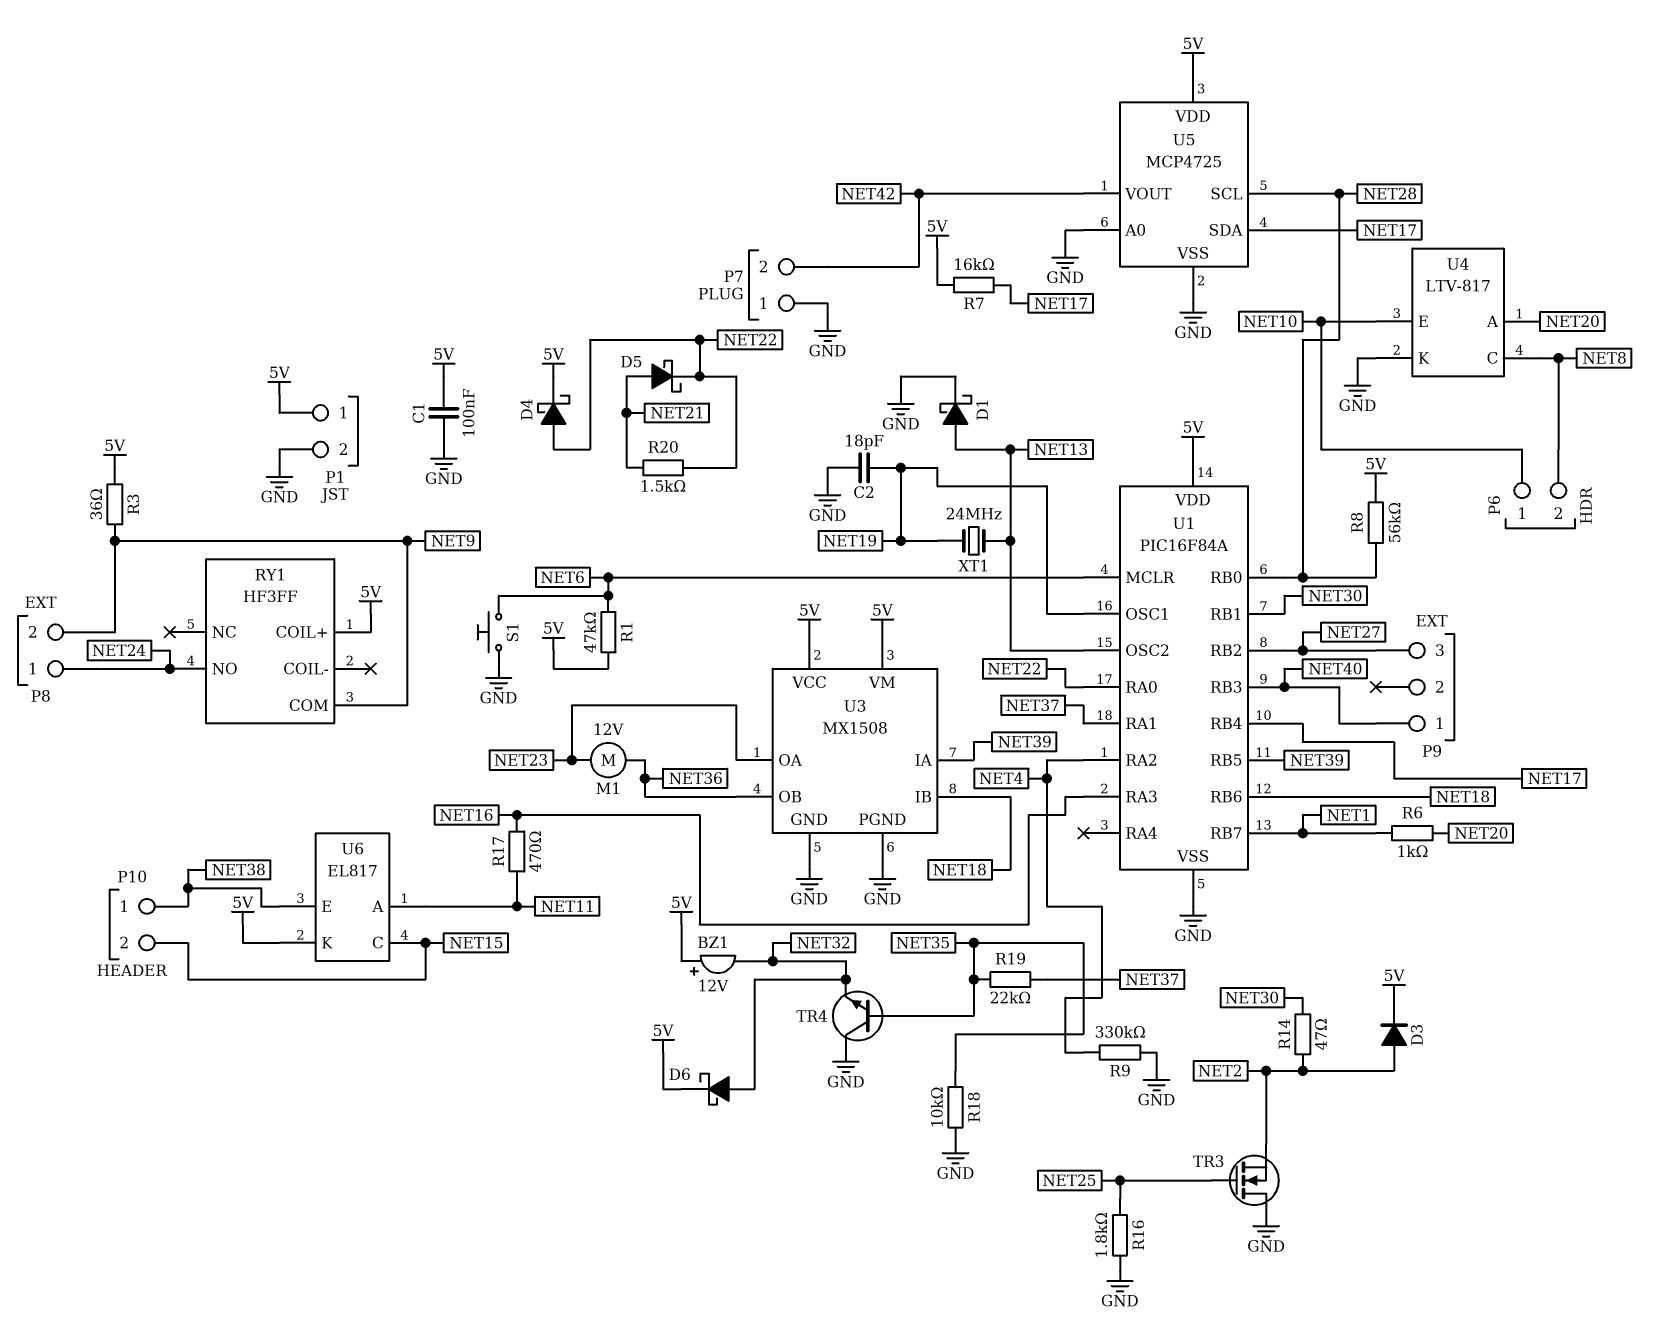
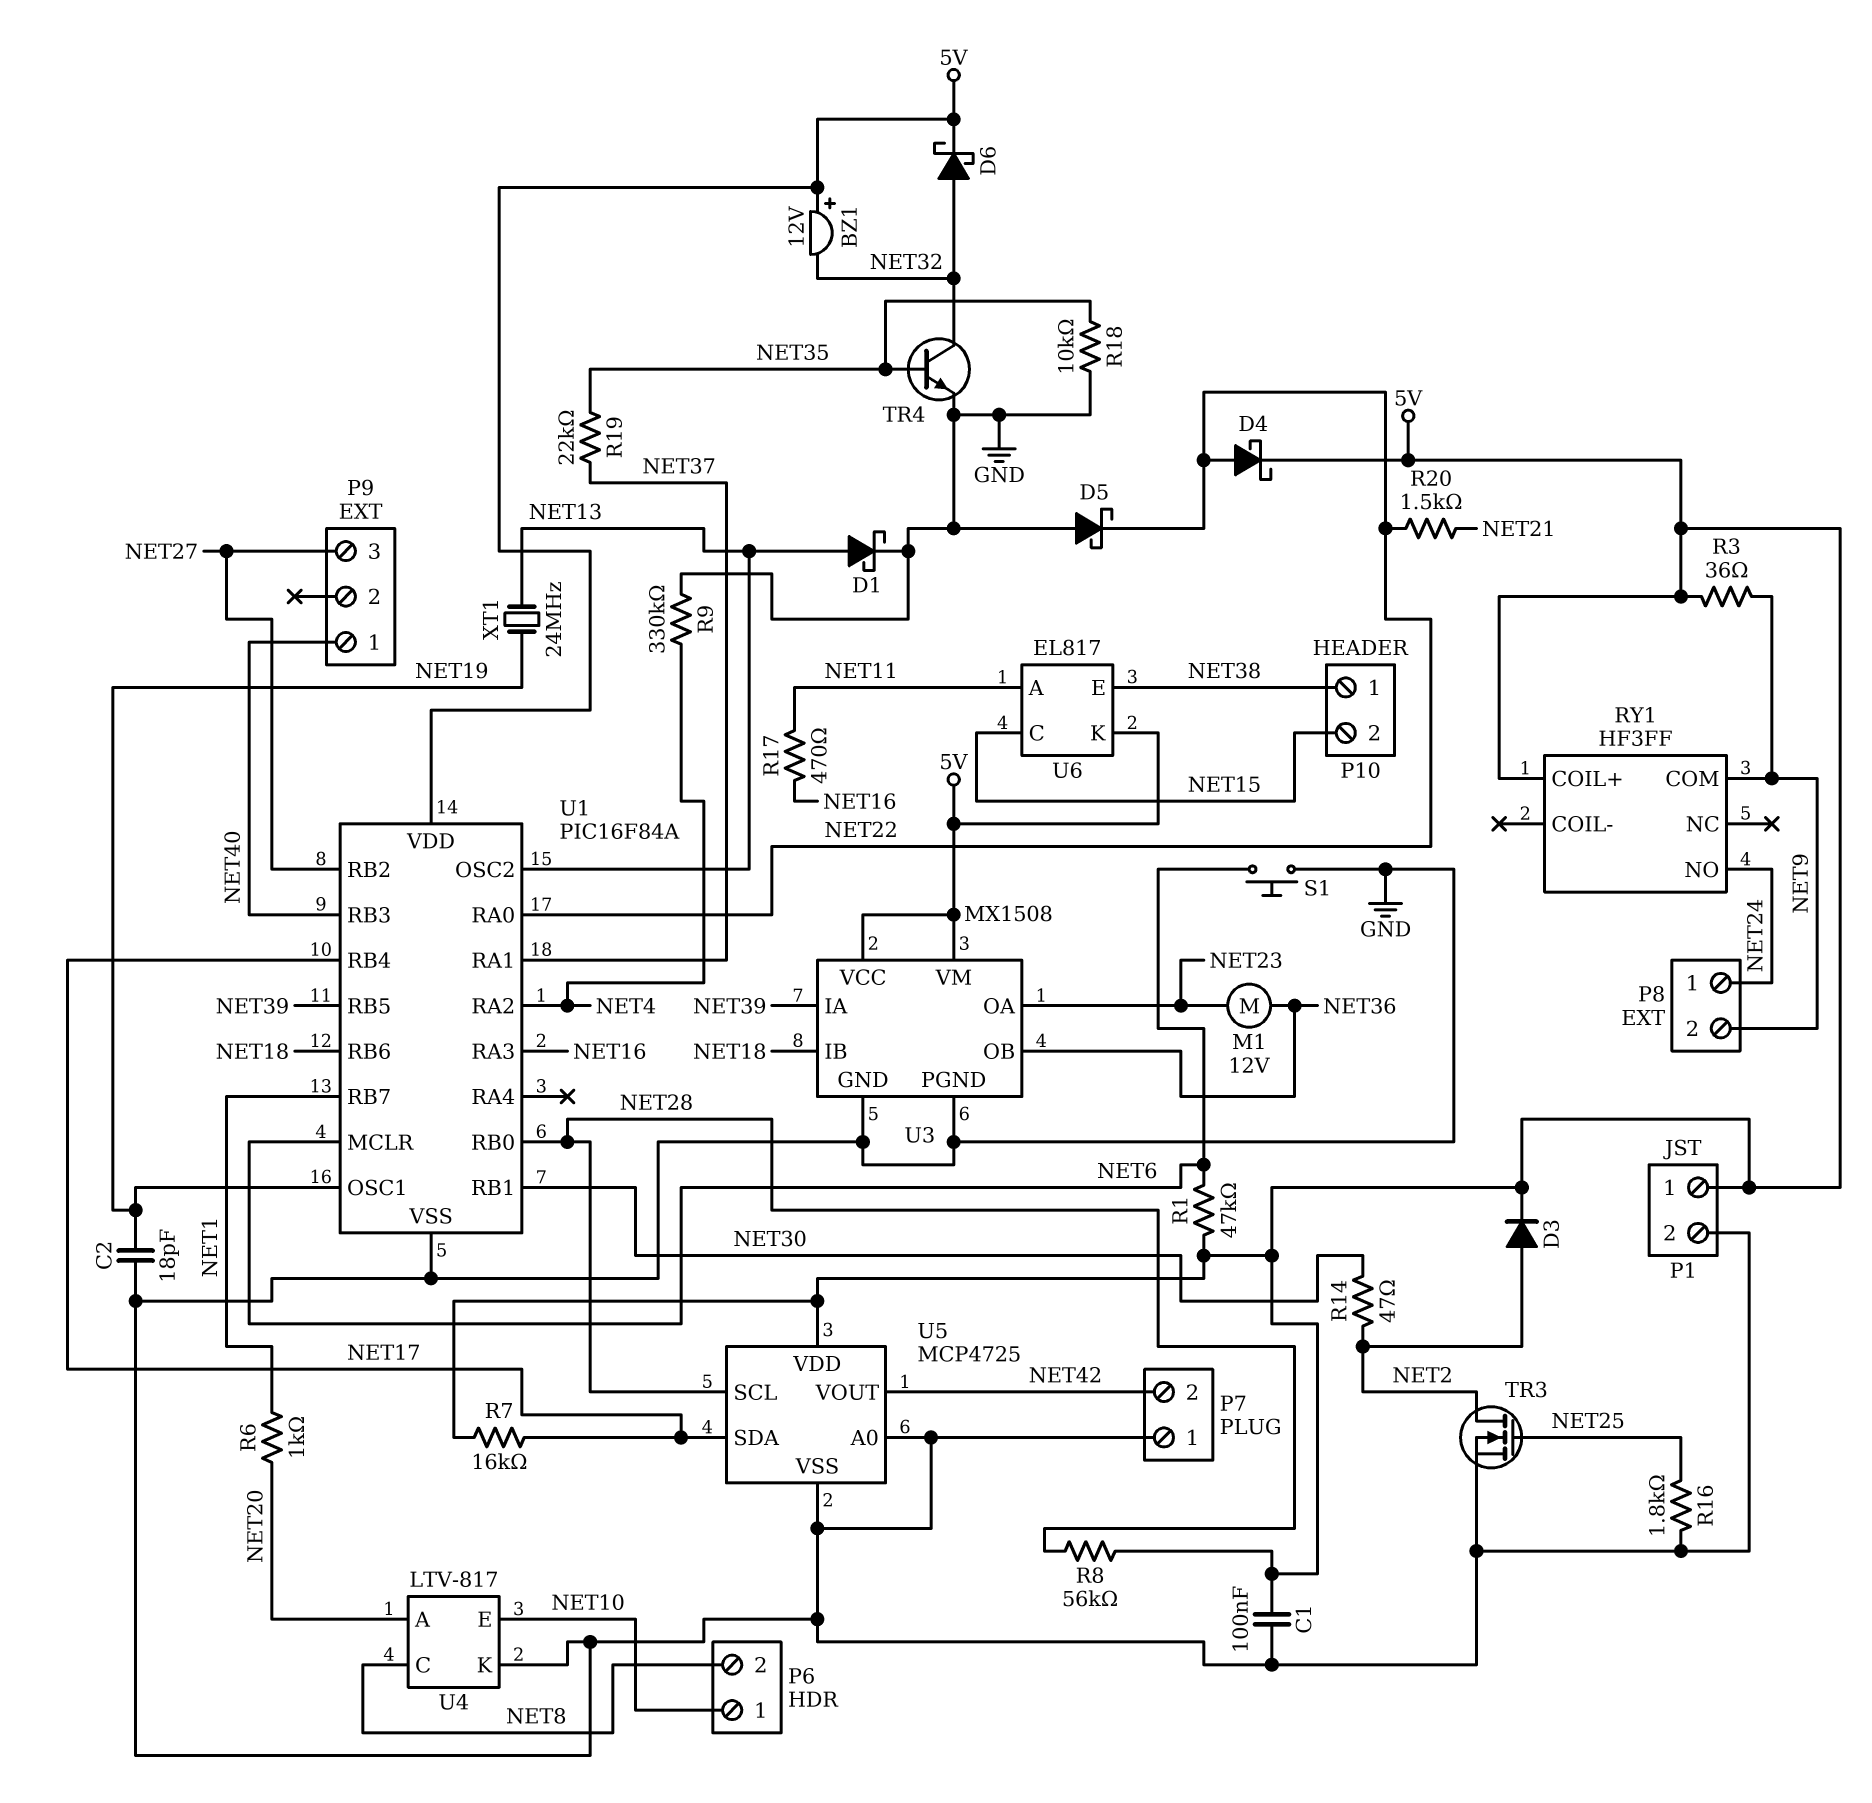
D5: schottky (A NET21, K NET22) -> schottky (A GND, K NET22)
TR3: NMOS (G NET25, D GND, S NET2) -> NMOS (G NET25, D NET2, S GND)
TR4: NPN (B NET35, C GND, E NET32) -> NPN (B NET35, C NET32, E GND)

